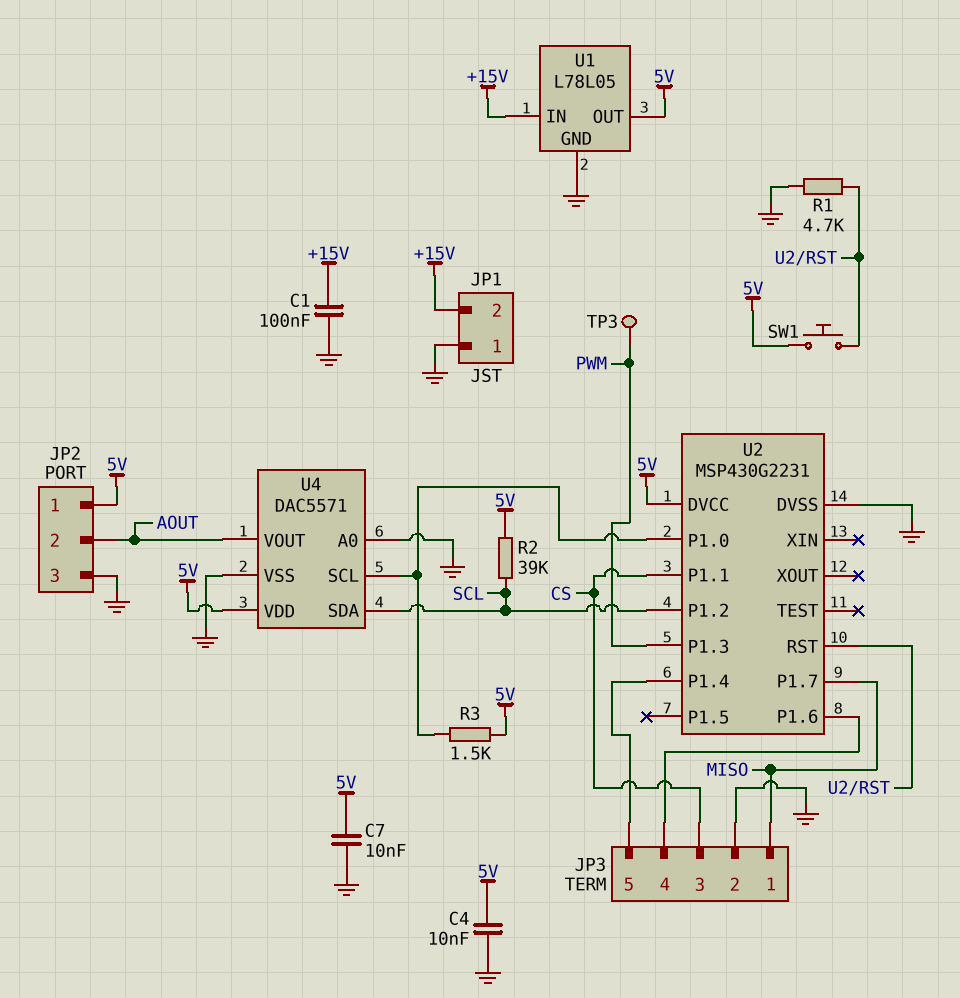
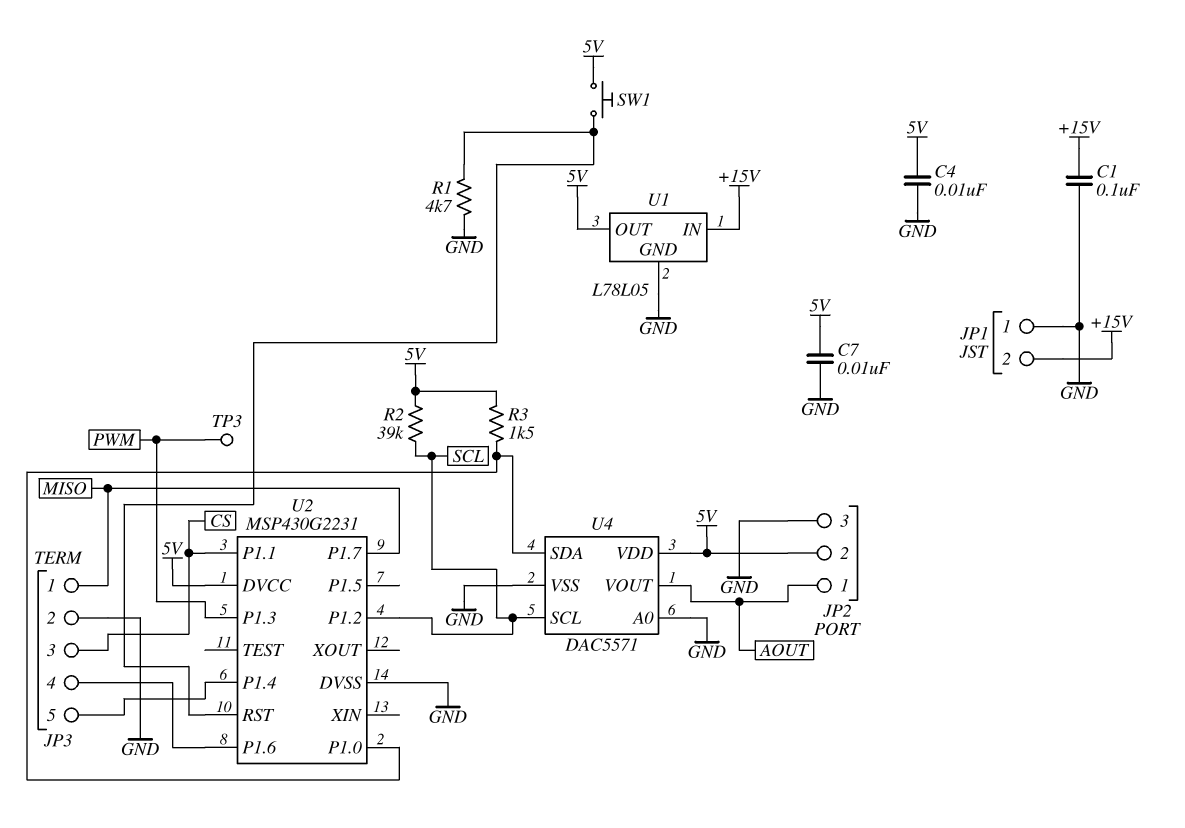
JP2 pin 1: 5V -> AOUT
JP2 pin 2: AOUT -> 5V
U4 pin SCL: U2/P1.0 -> SCL
U4 pin SDA: SCL -> U2/P1.0

